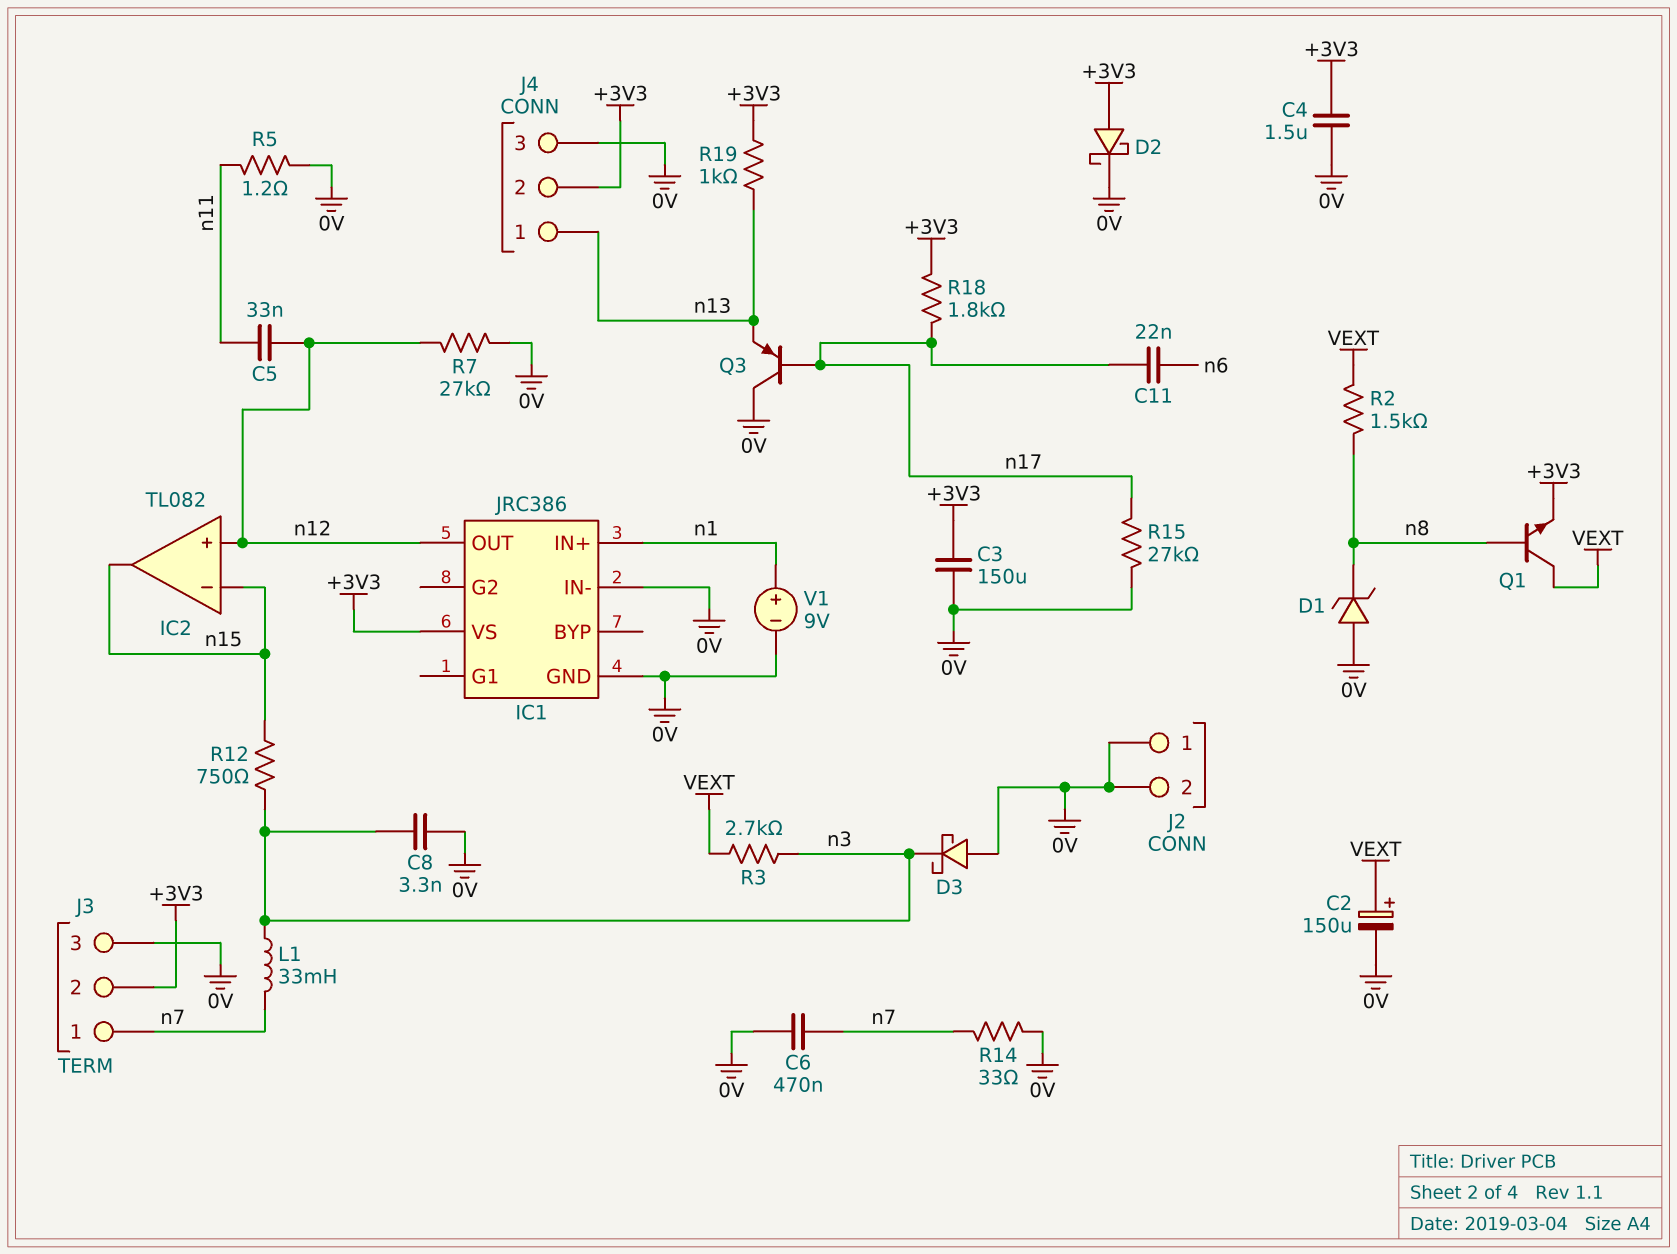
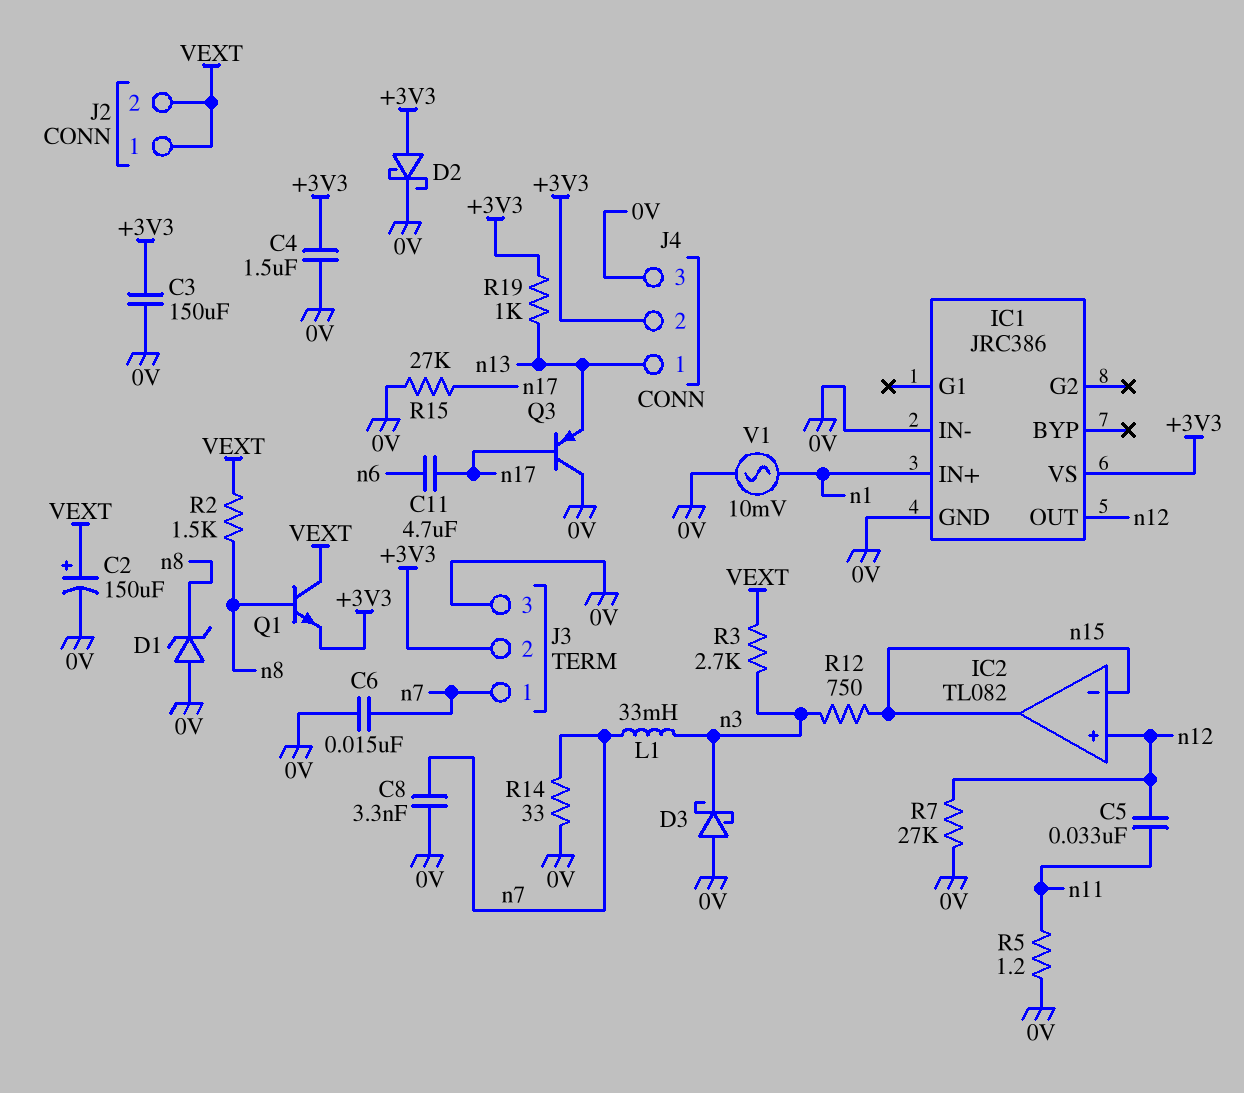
C6: 470nF (0V, n7) -> 15nF (0V, n7)
C8: 3.3nF (0V, n3) -> 3.3nF (0V, n7)
C11: 22nF (n6, n17) -> 4.7uF (n6, n17)
J2 pin 1: 0V -> VEXT
J2 pin 2: 0V -> VEXT
R18: 1.8k (+3V3, n17) -> none
V1: 9V (plus n1, minus 0V) -> AC 10mV (0V, n1)

